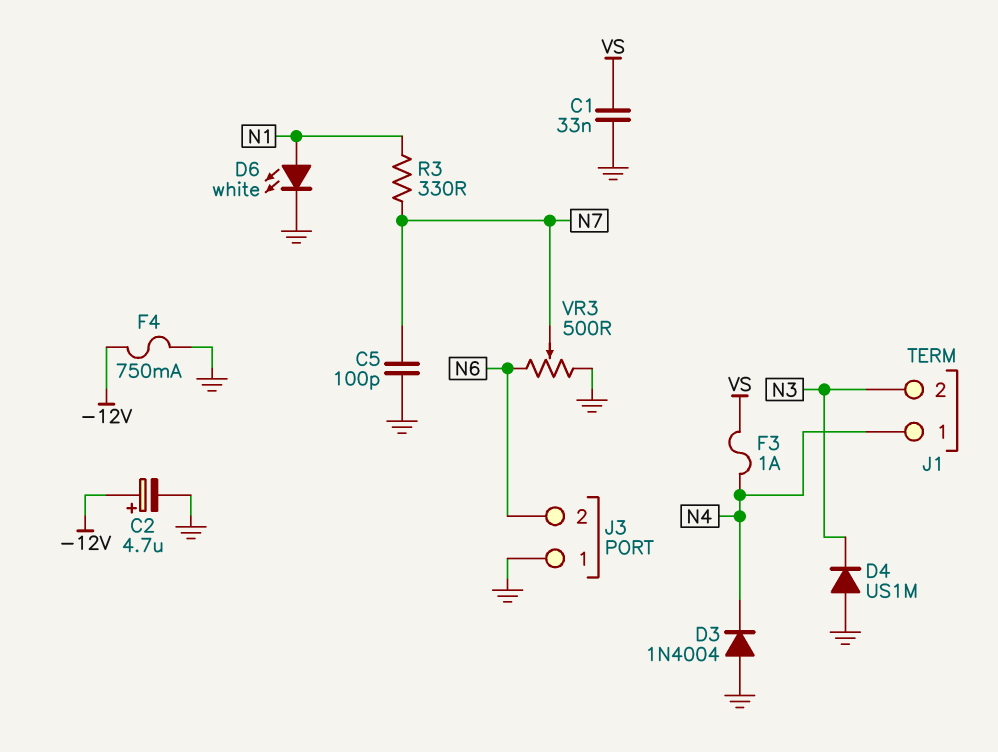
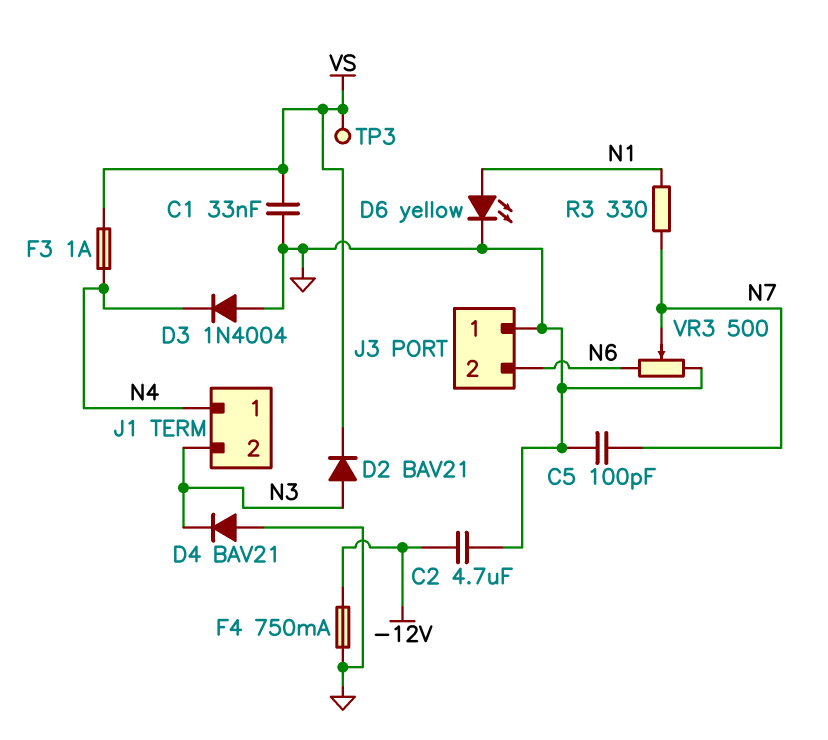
C2: 4.7uF (plus -12V, minus GND) -> 4.7uF (-12V, GND)
D2: none -> diode BAV21 (A N3, K VS)
D4: diode US1M (A GND, K N3) -> diode BAV21 (A GND, K N3)
D6: LED white (A N1, K GND) -> LED yellow (A N1, K GND)
TP3: none -> test point (VS)

